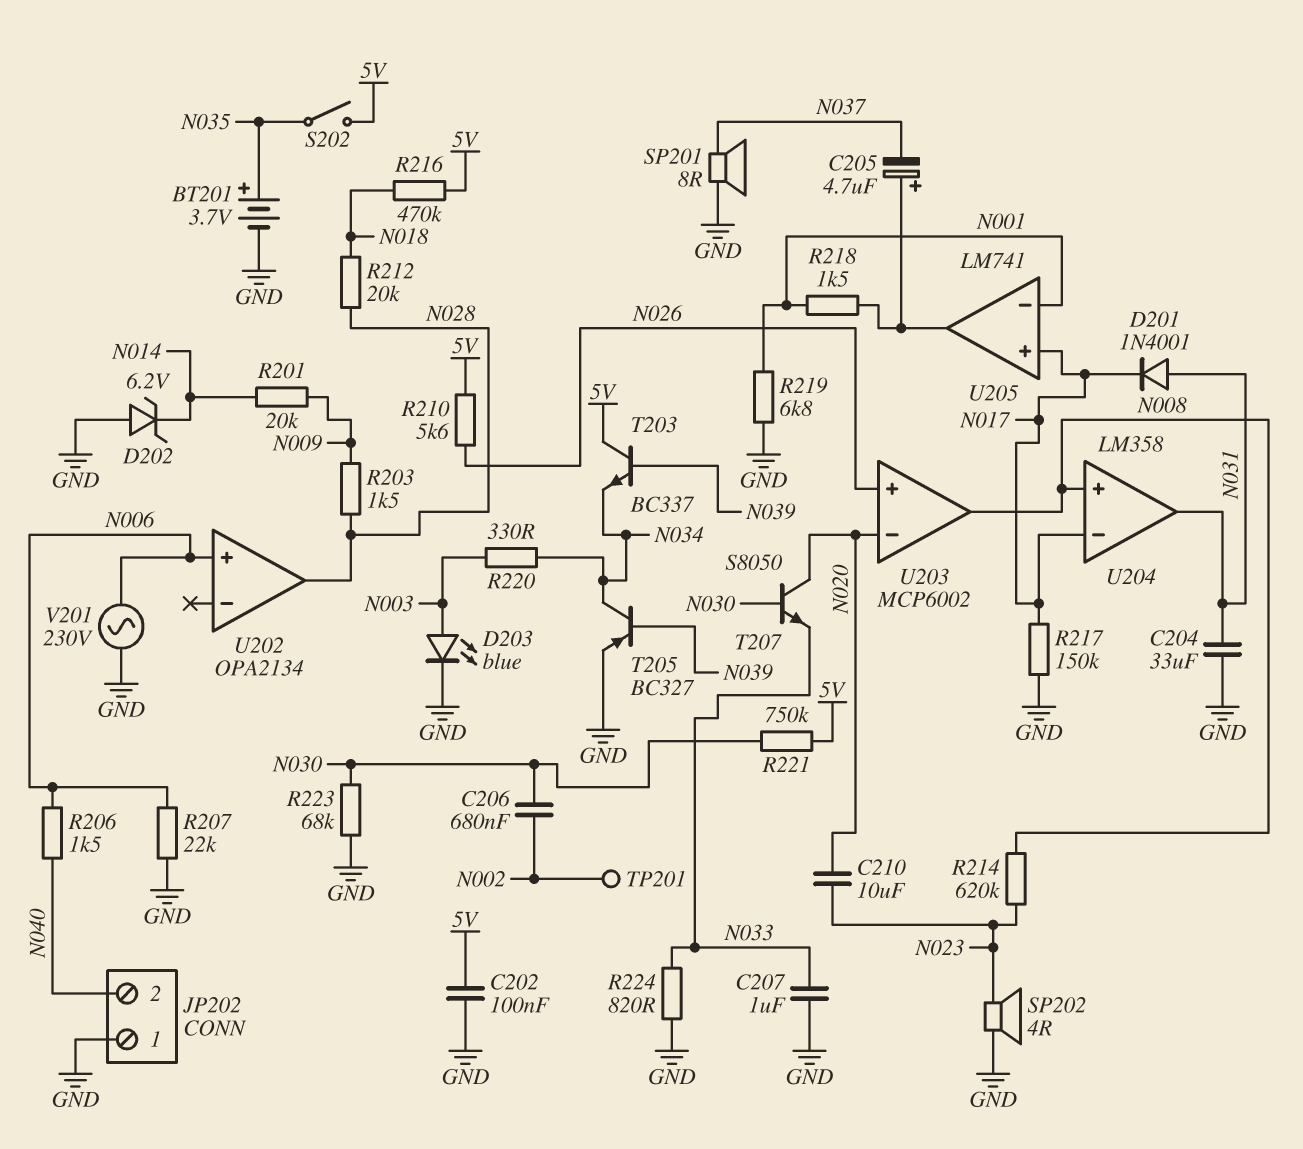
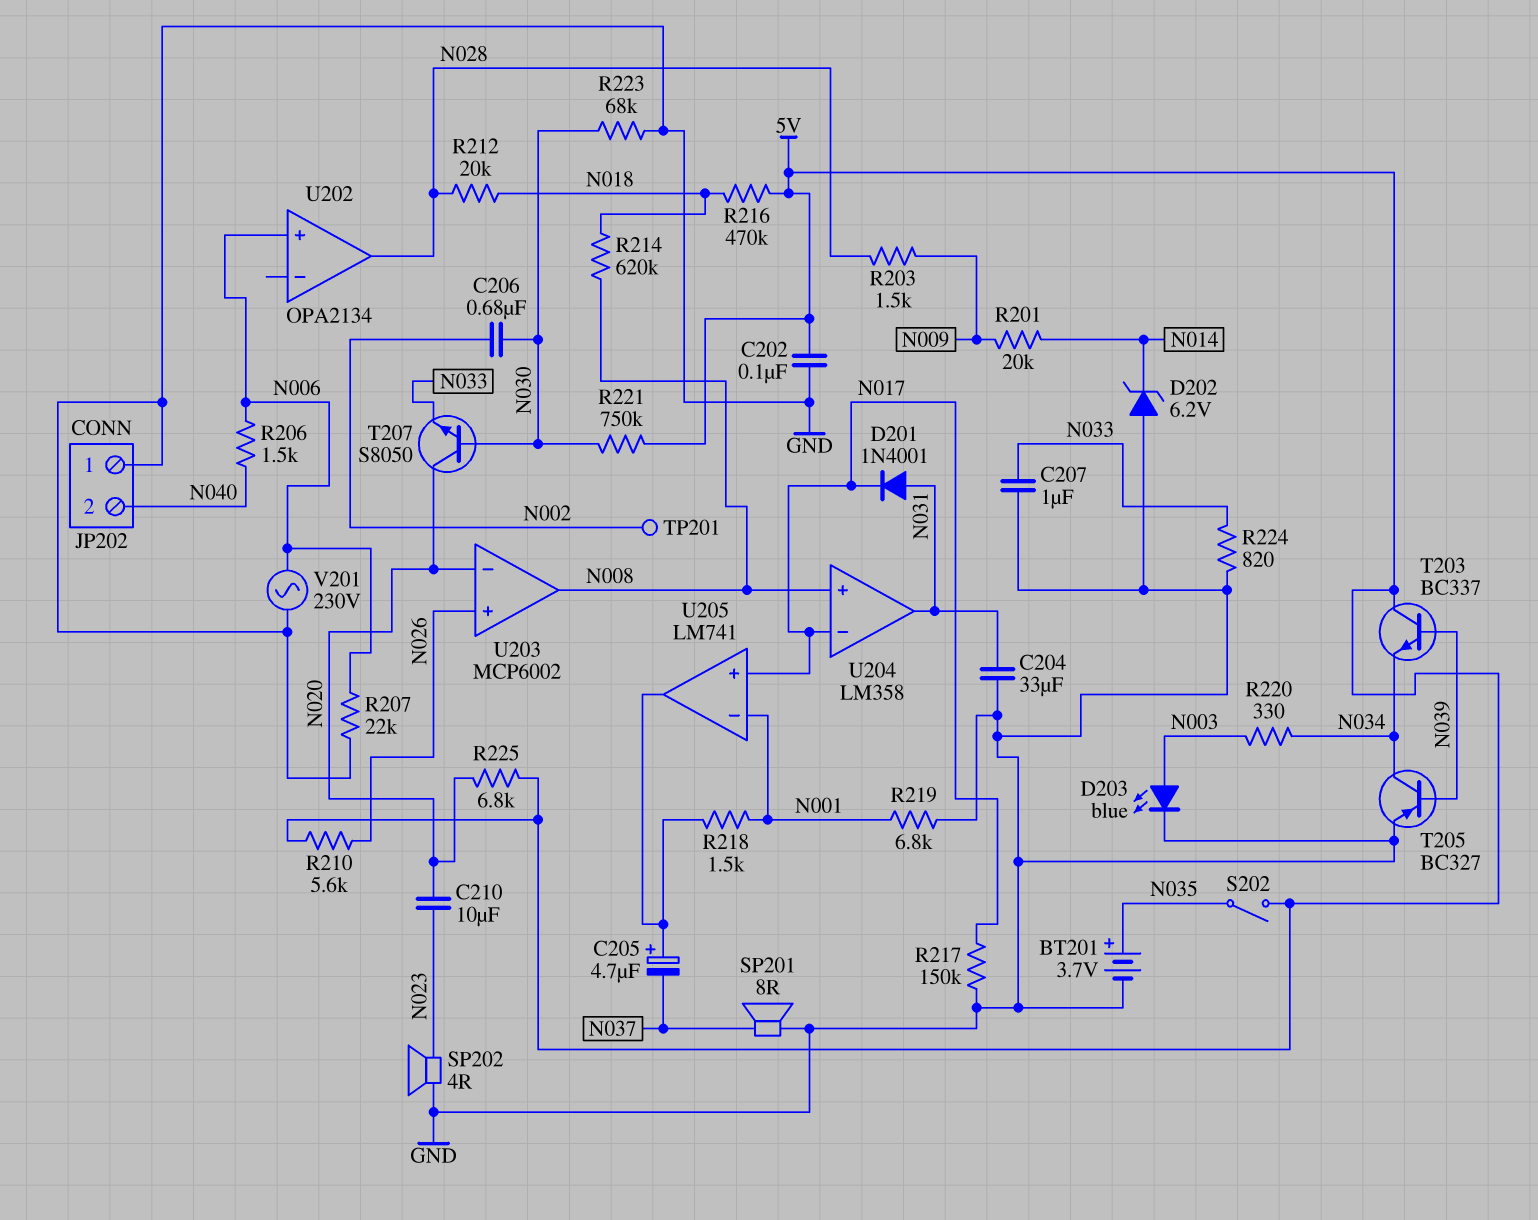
R214: 620k (N008, N023) -> 620k (N008, N018)
R225: none -> 6.8k (5V, N020)

